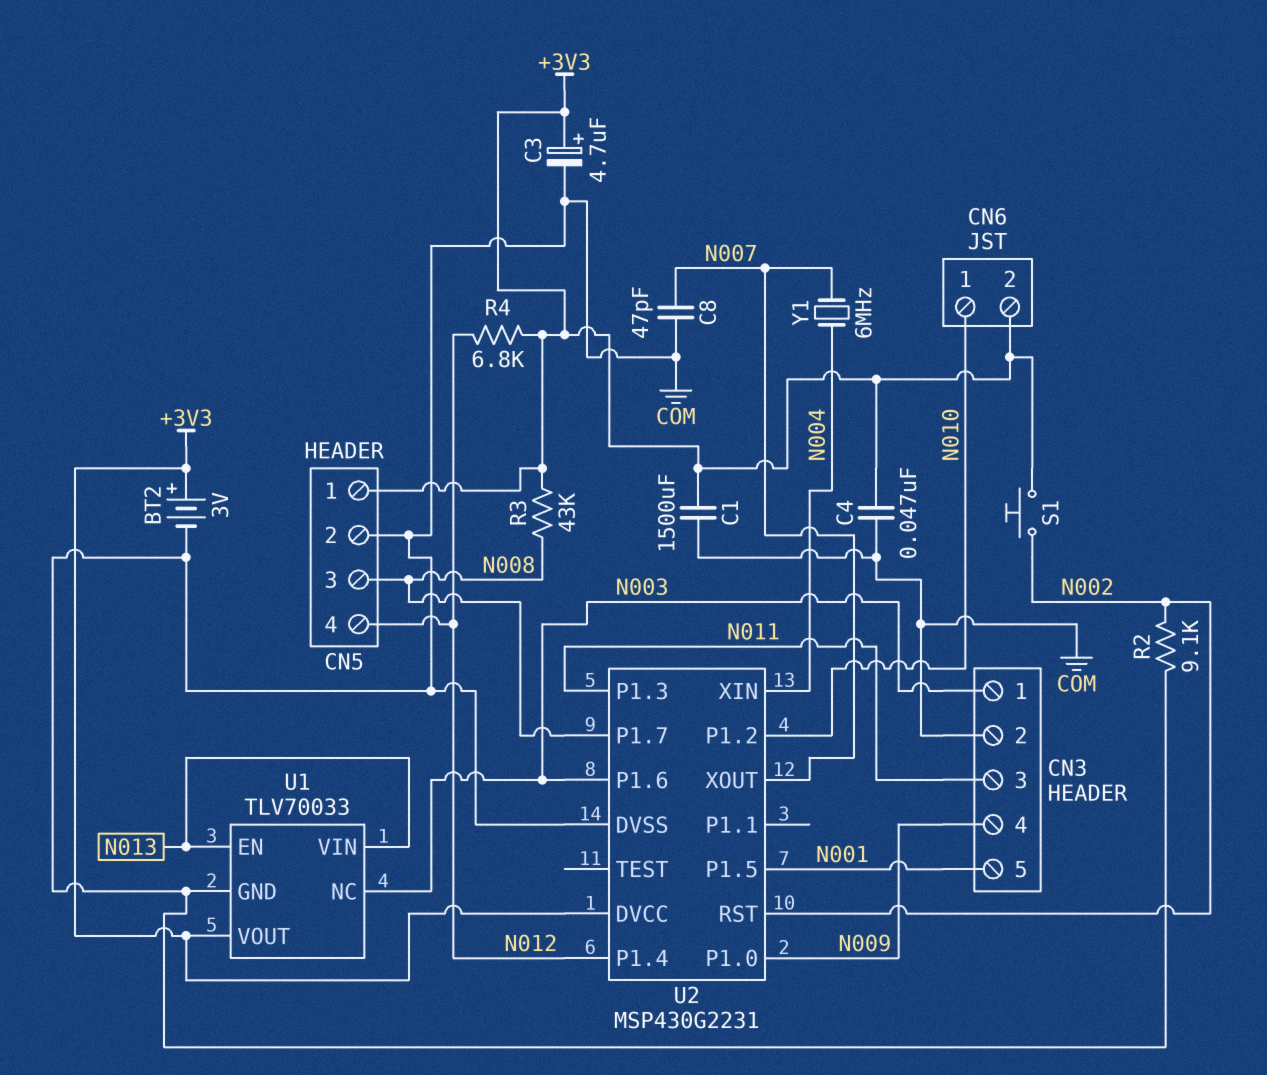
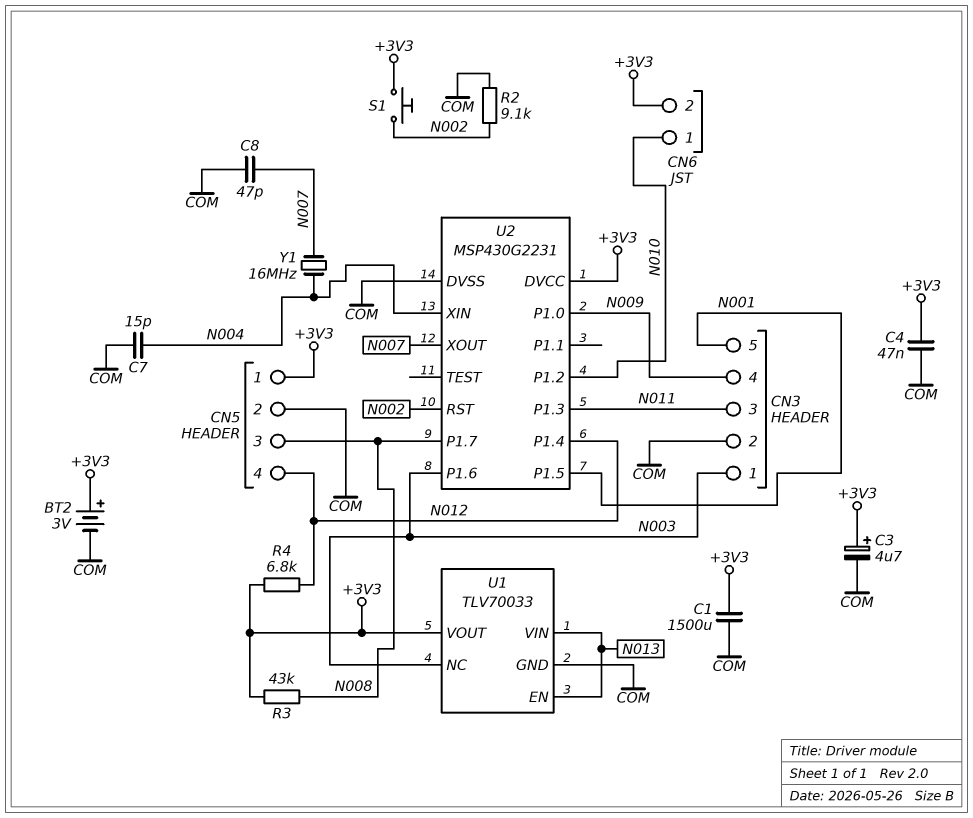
C7: none -> 15pF (COM, N004)
Y1: 6MHz (N004, N007) -> 16MHz (N004, N007)

